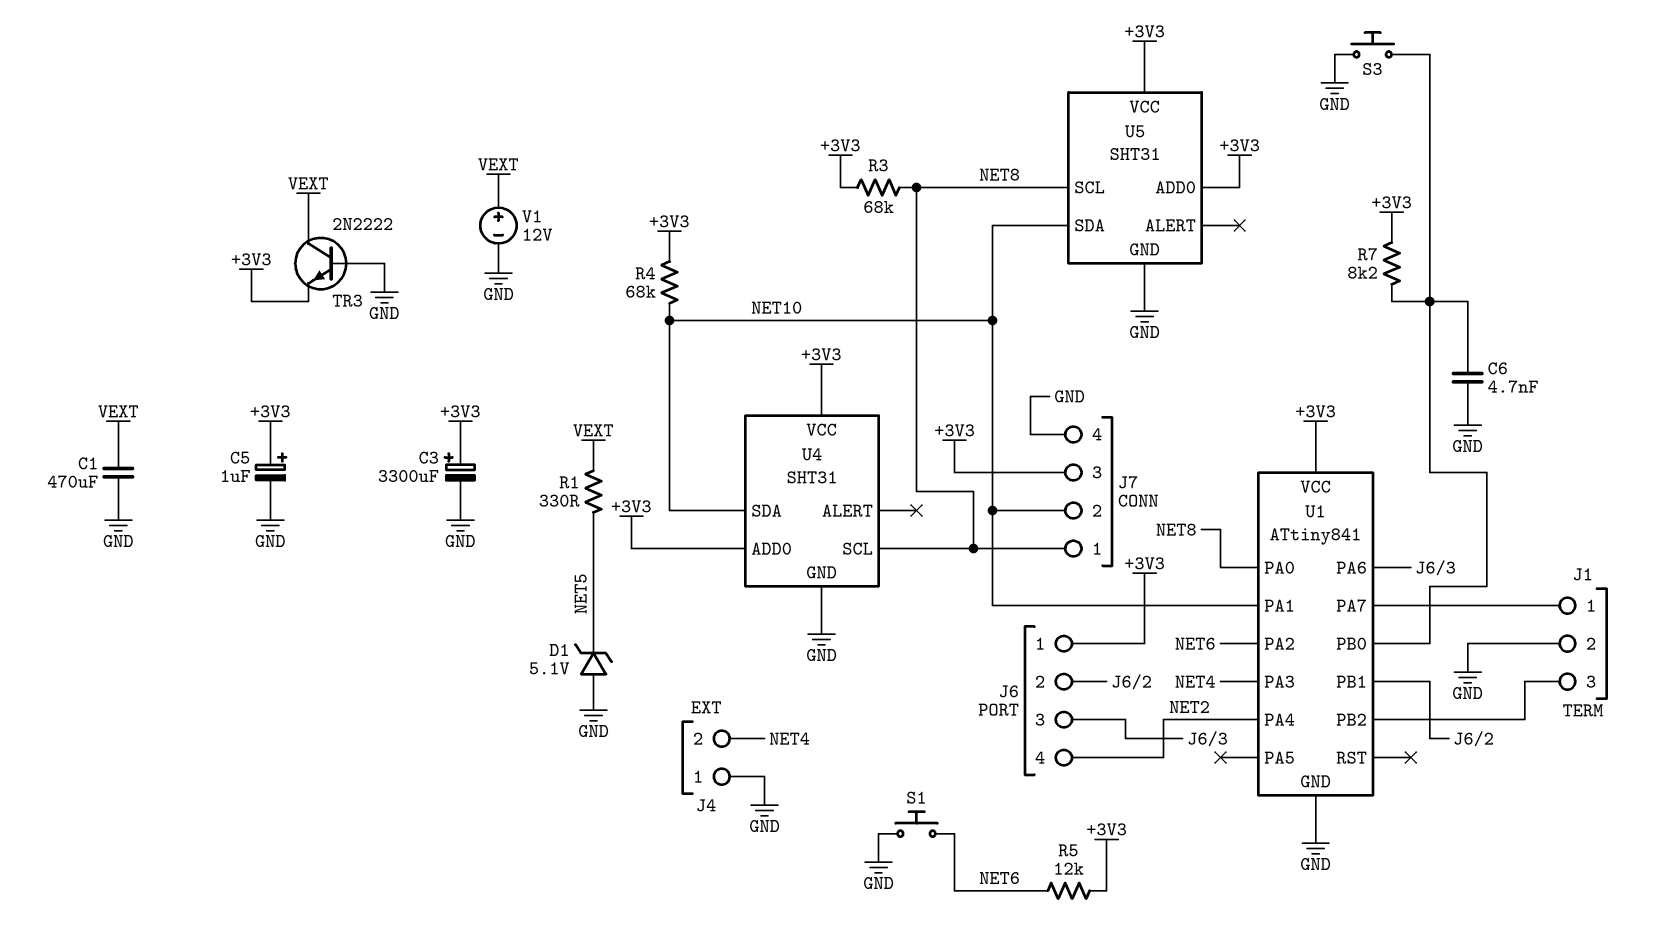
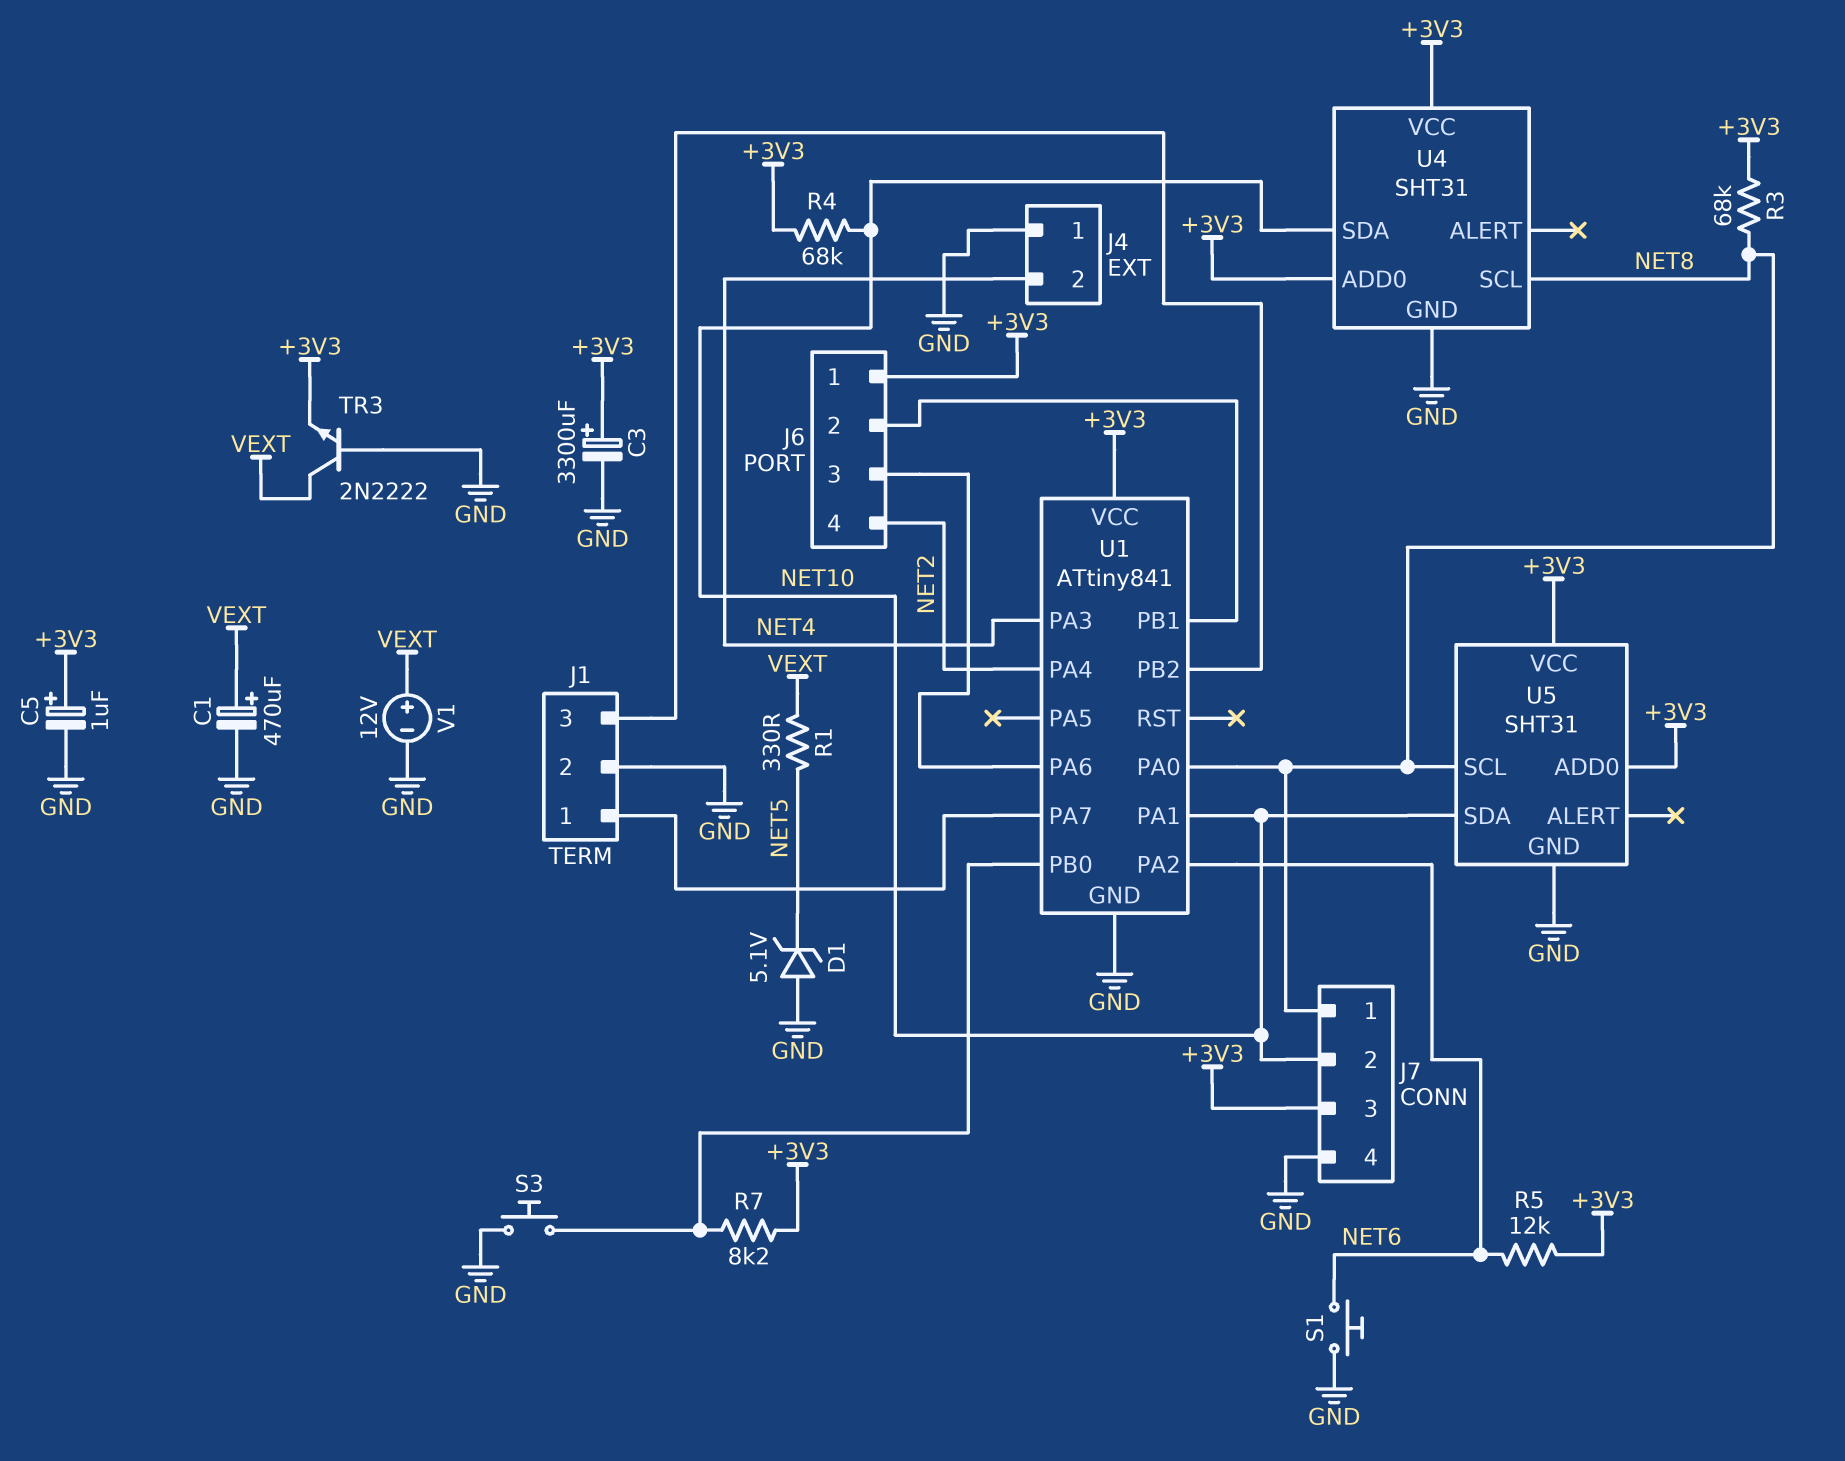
C1: 470uF (GND, VEXT) -> 470uF (plus VEXT, minus GND)
C6: 4.7nF (GND, U1/PB0) -> none

